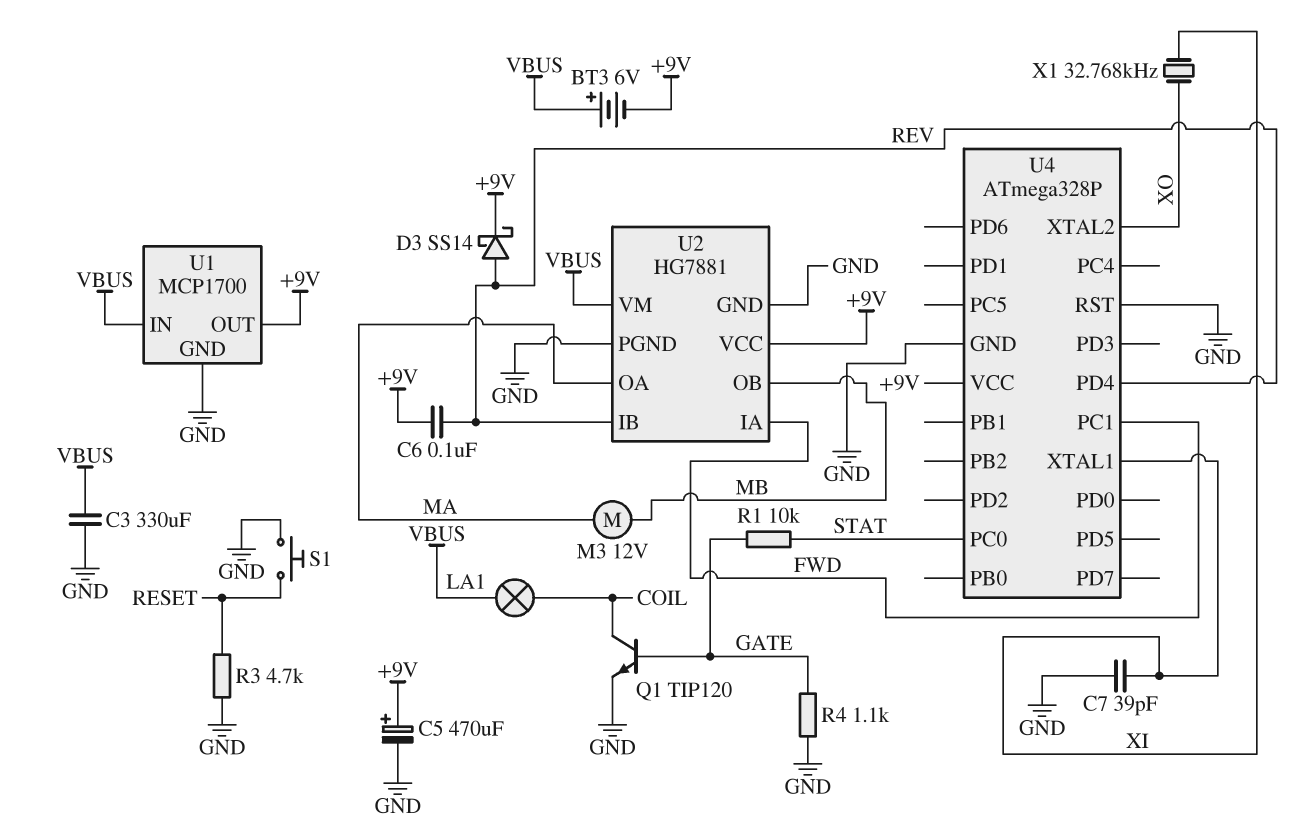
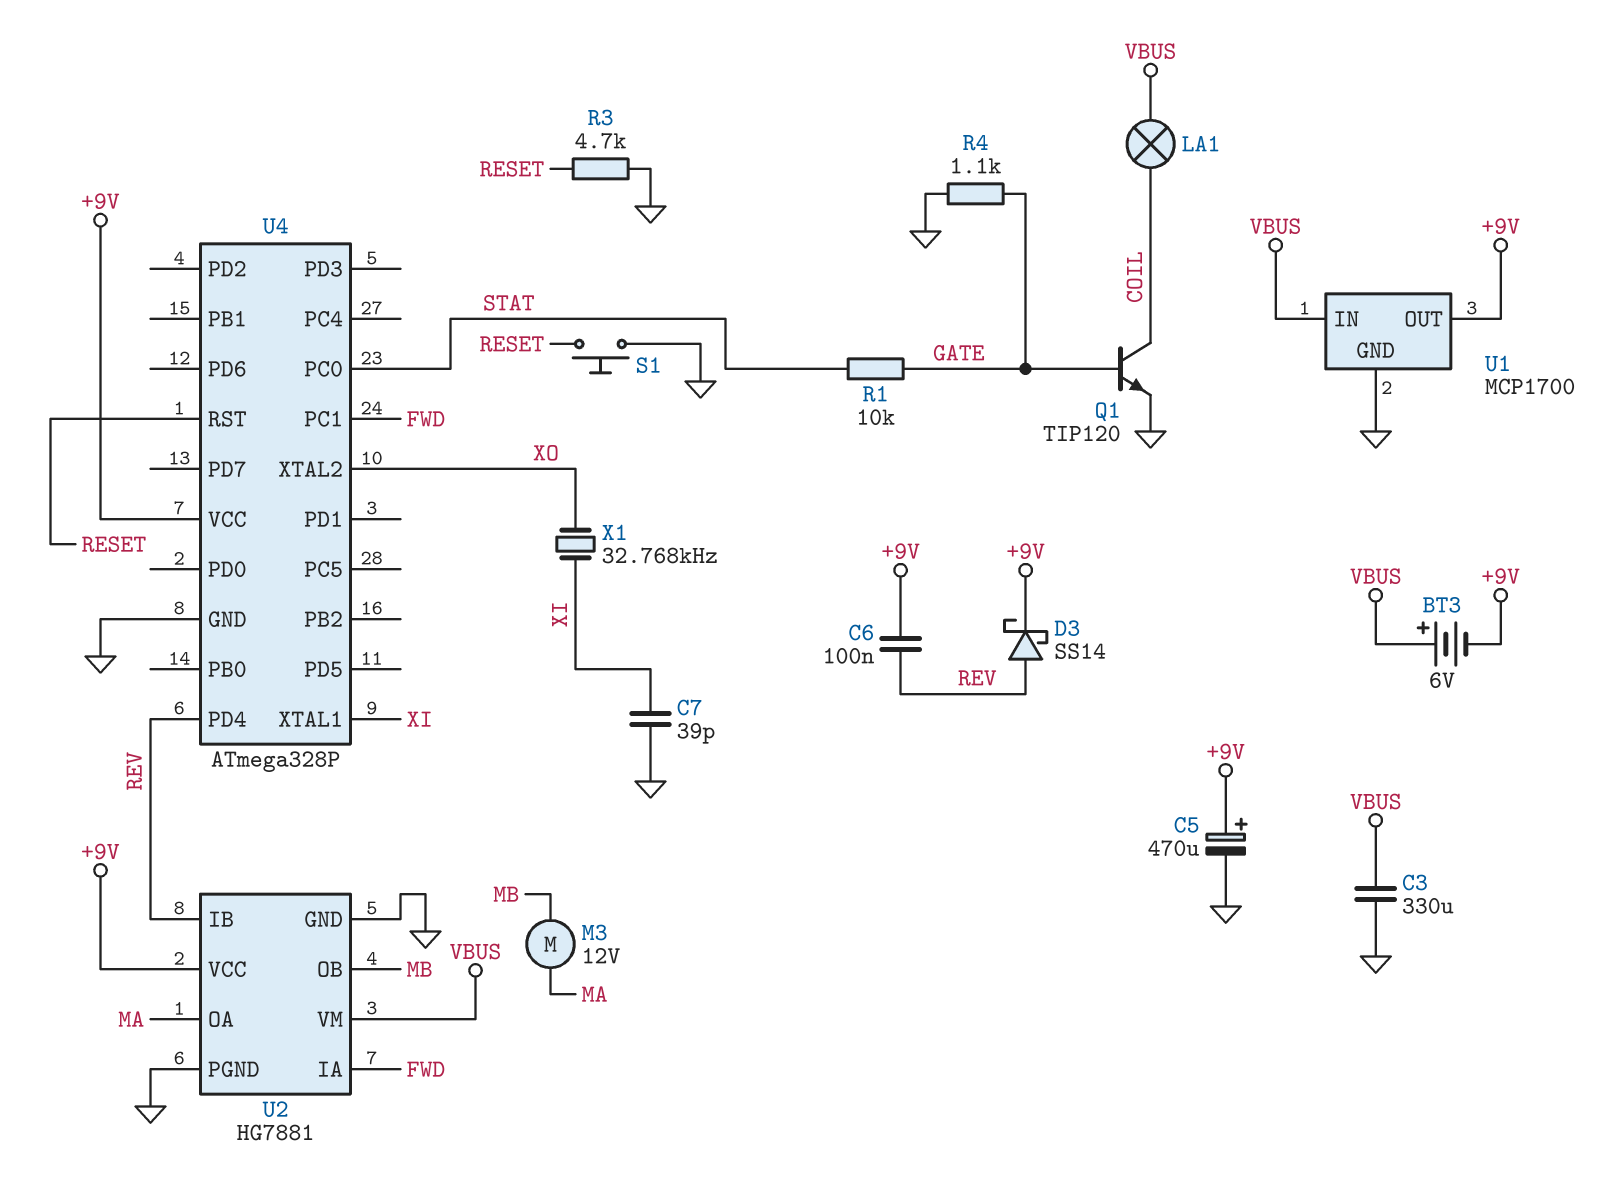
U4 pin RST: GND -> RESET

